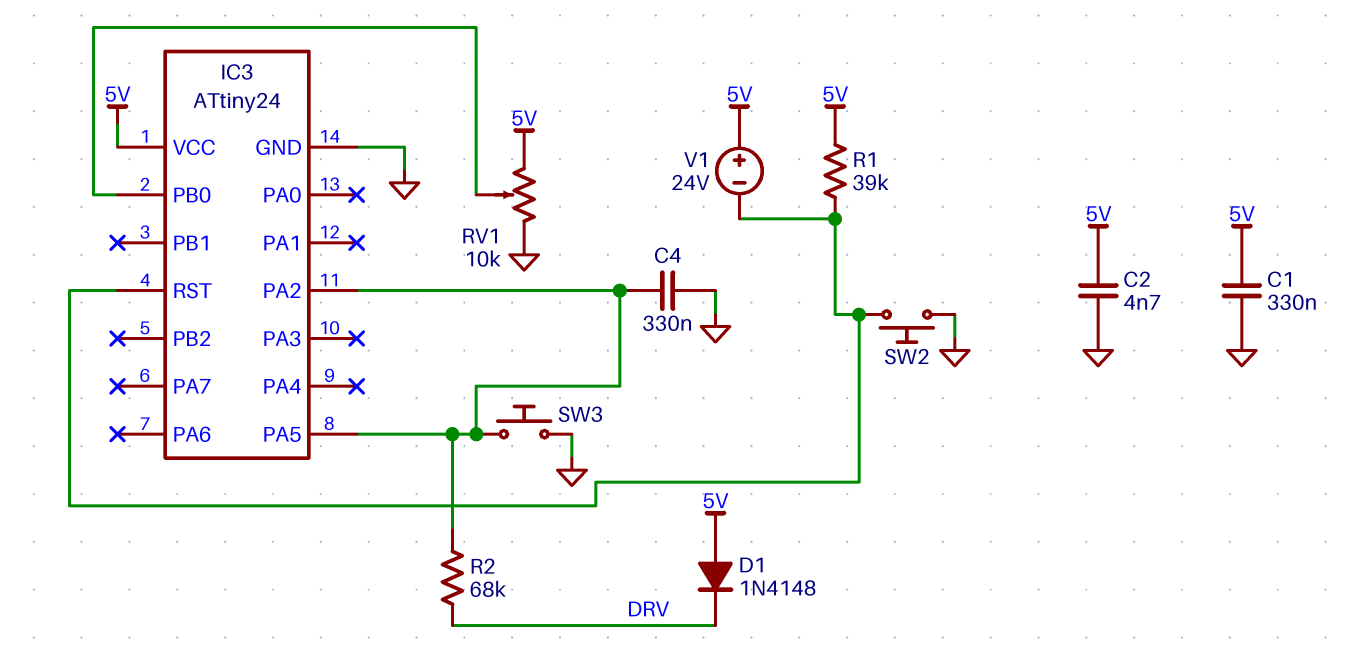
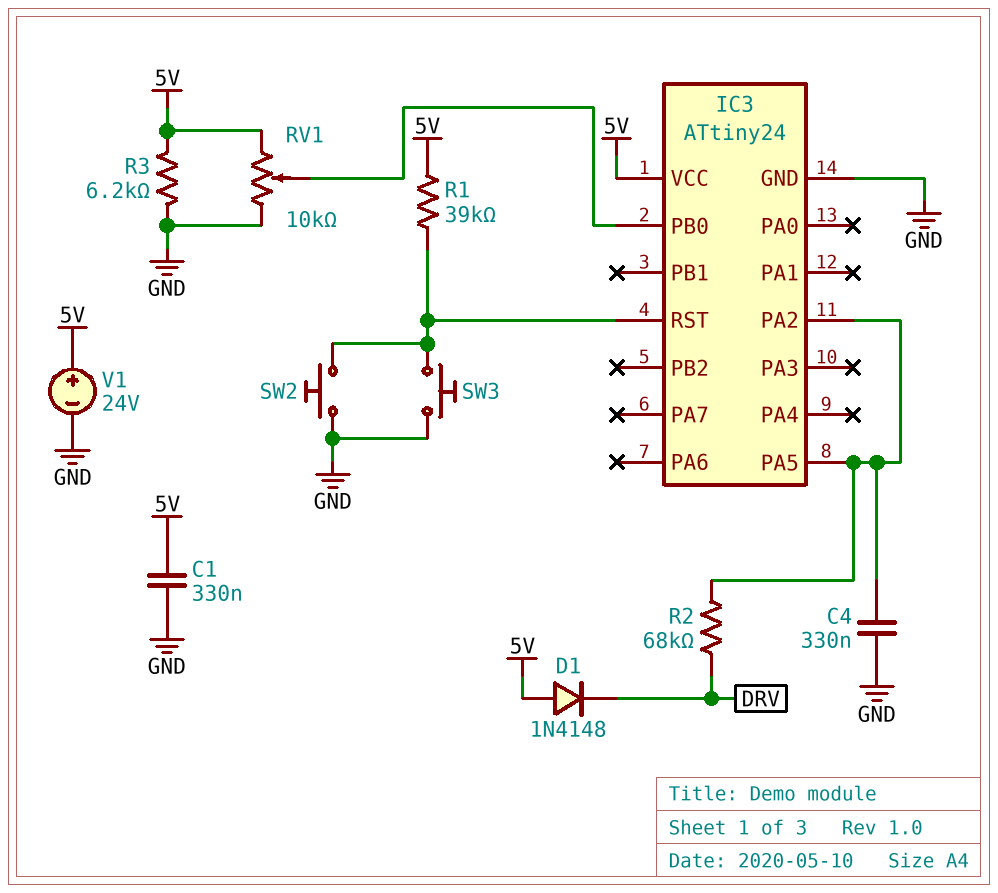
C2: 4.7nF (5V, GND) -> none
R3: none -> 6.2k (5V, GND)
SW3: button (GND, IC3/PA2) -> button (GND, IC3/RST)
V1: 24V (plus 5V, minus IC3/RST) -> 24V (plus 5V, minus GND)

